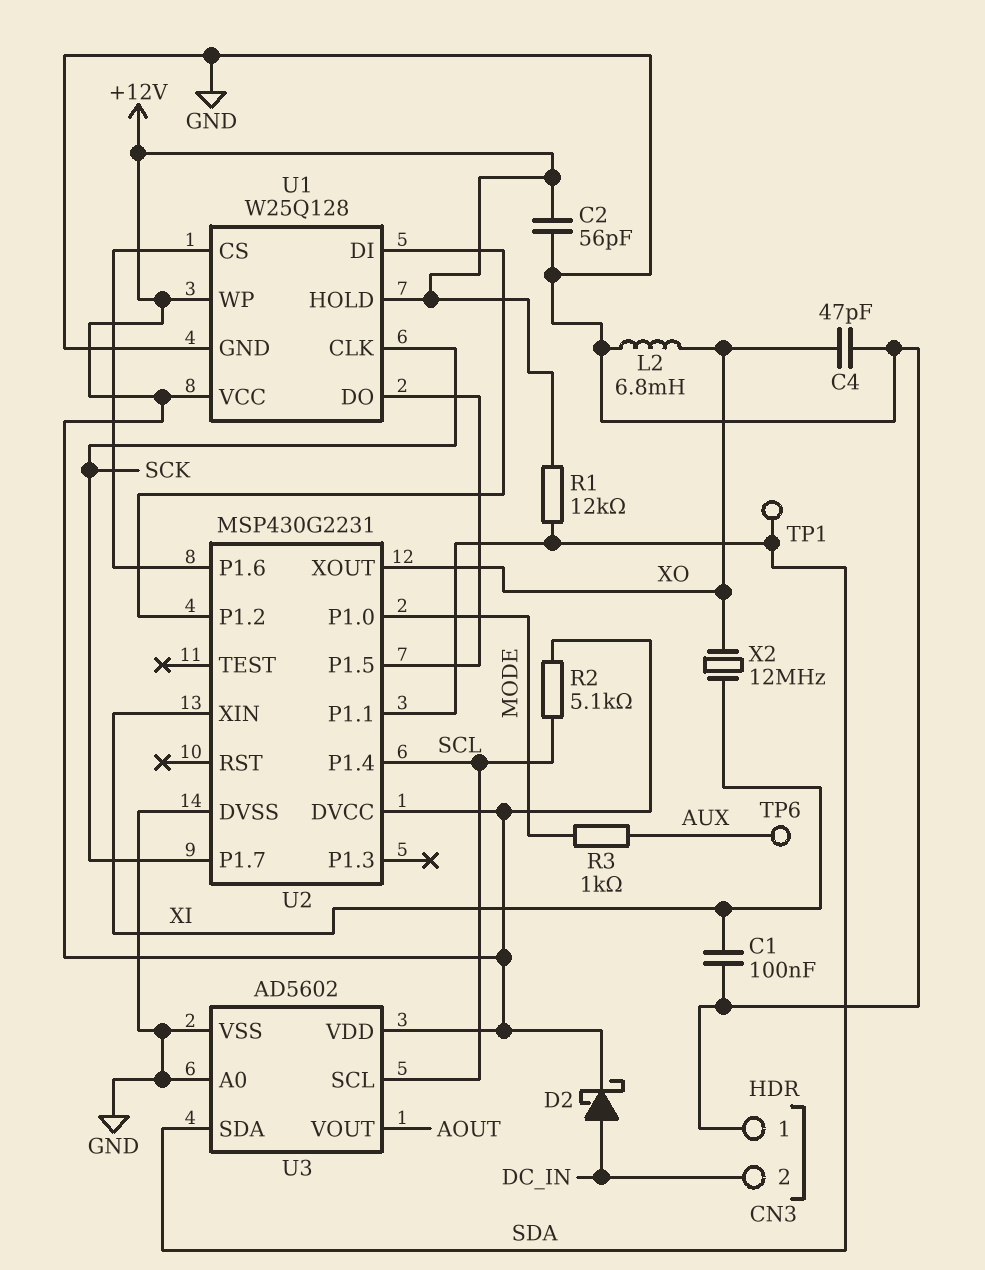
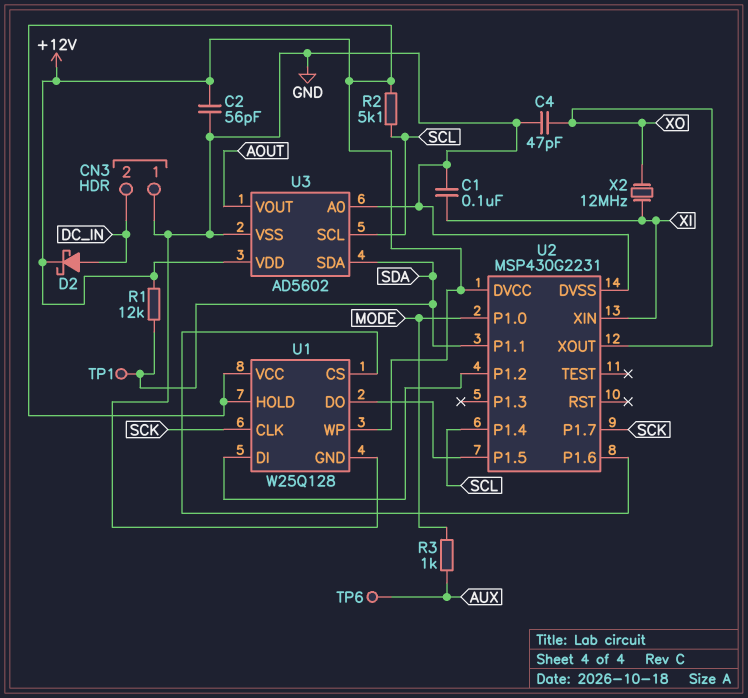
L2: 6.8mH (GND, XO) -> none

